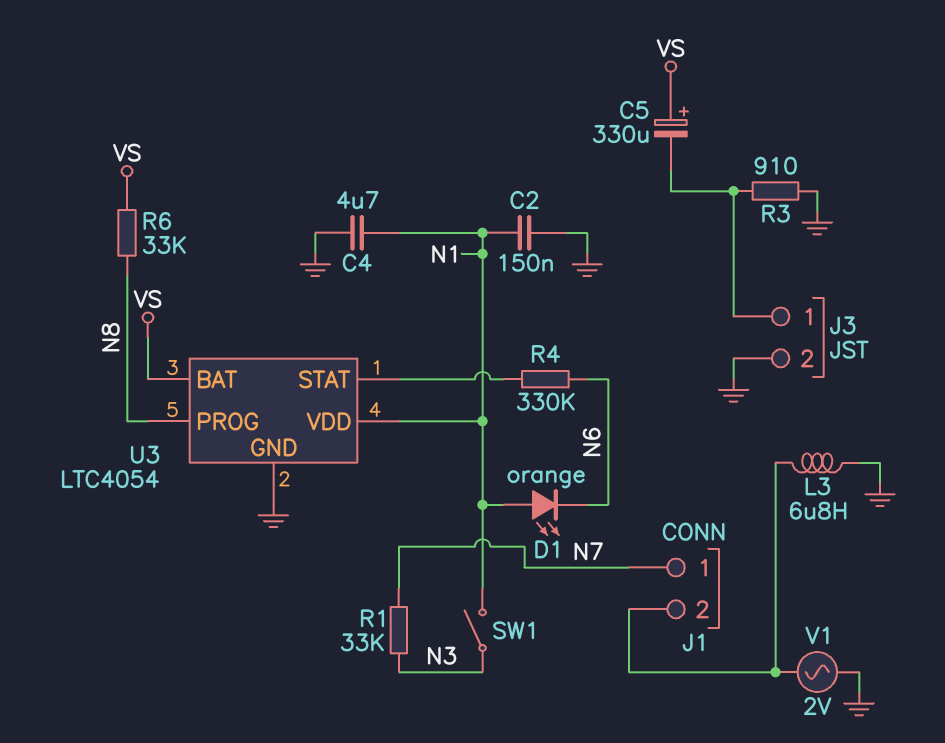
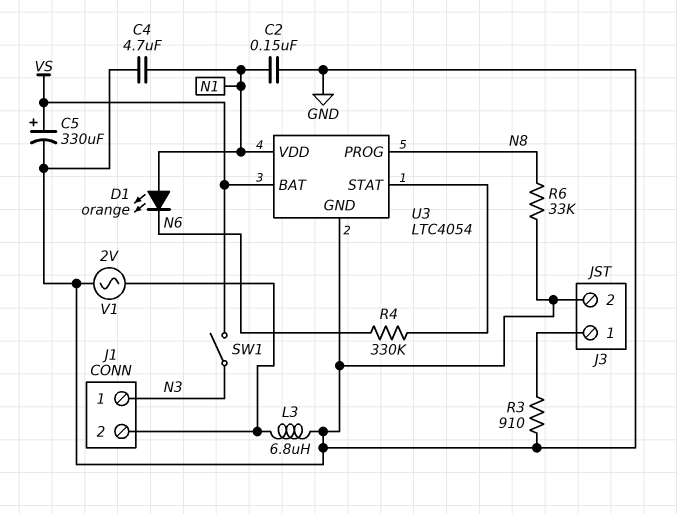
C5: 330uF (plus VS, minus J3/1) -> 330uF (plus VS, minus GND)
J1 pin 1: N7 -> N3
R1: 33k (N3, N7) -> none
R6: 33k (N8, VS) -> 33k (GND, N8)
SW1: switch (N1, N3) -> switch (N3, VS)

